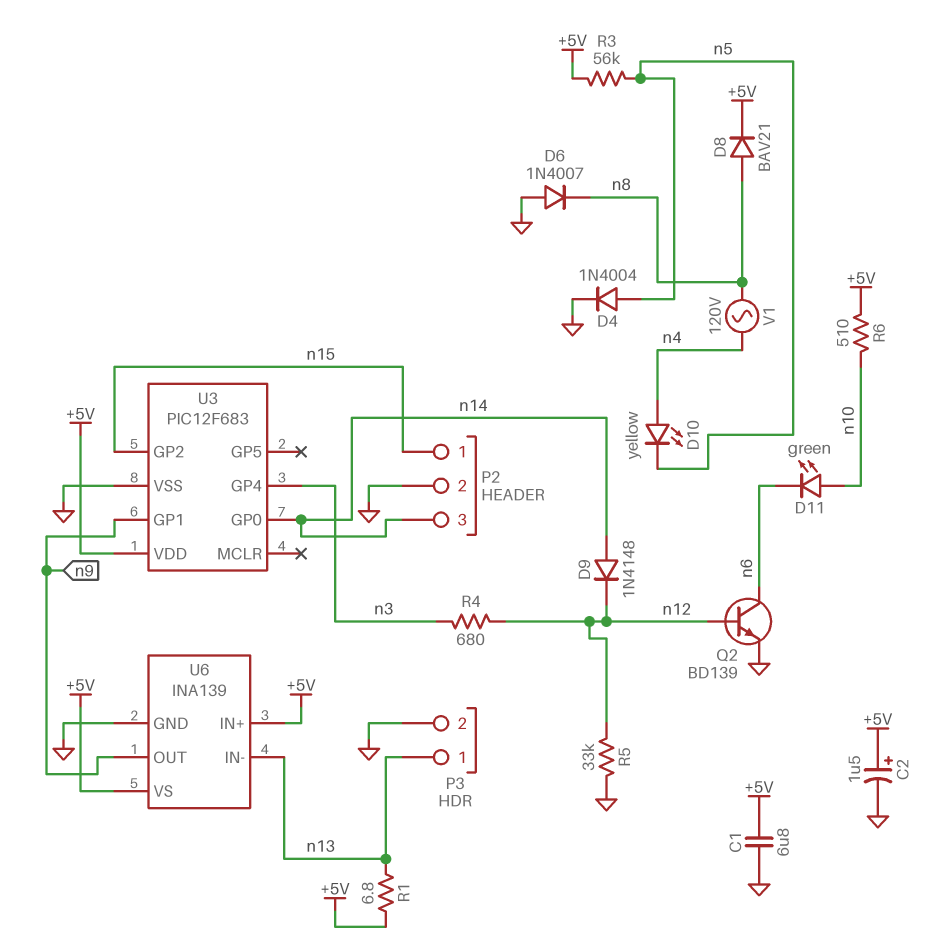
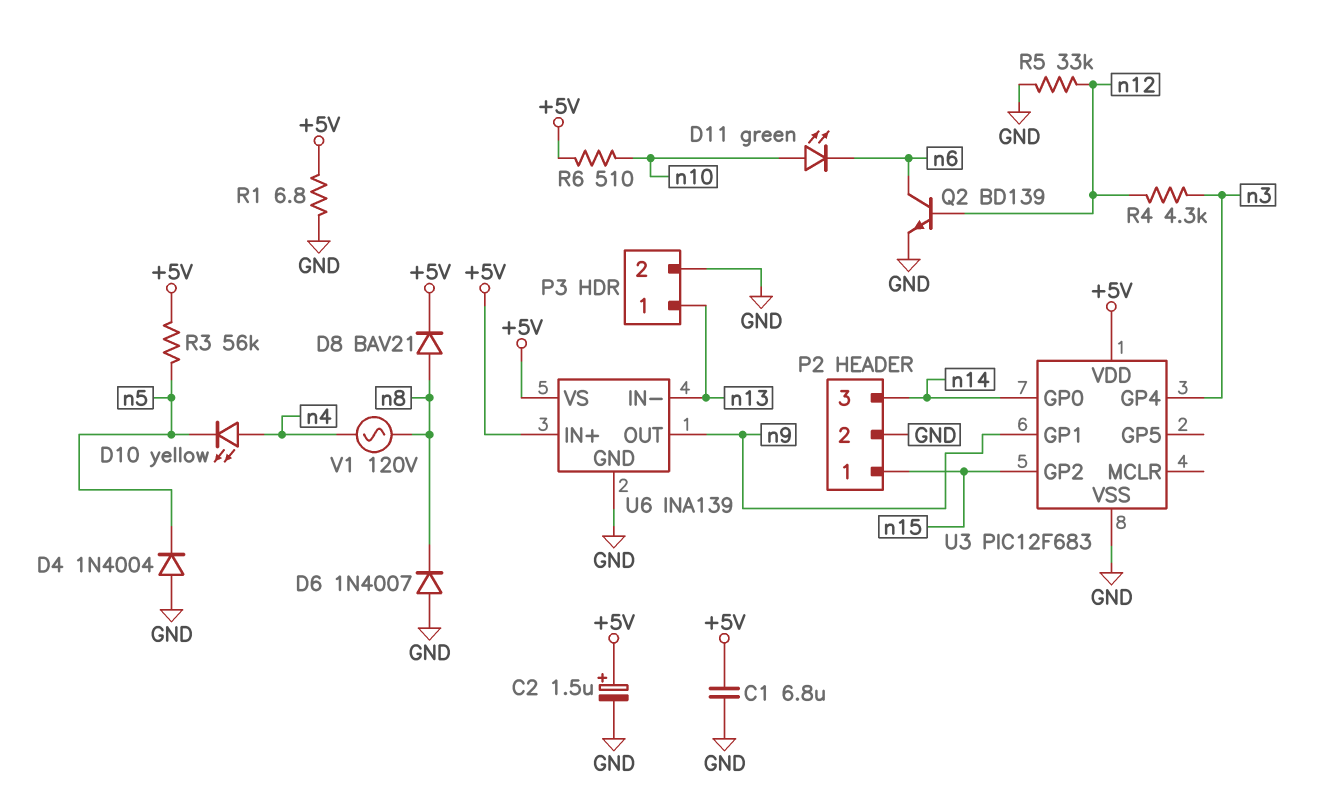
D4: diode 1N4004 (A n5, K GND) -> diode 1N4004 (A GND, K n5)
D9: diode 1N4148 (A n14, K n12) -> none
R1: 6.8 (+5V, n13) -> 6.8 (+5V, GND)
R4: 680 (n3, n12) -> 4.3k (n3, n12)

